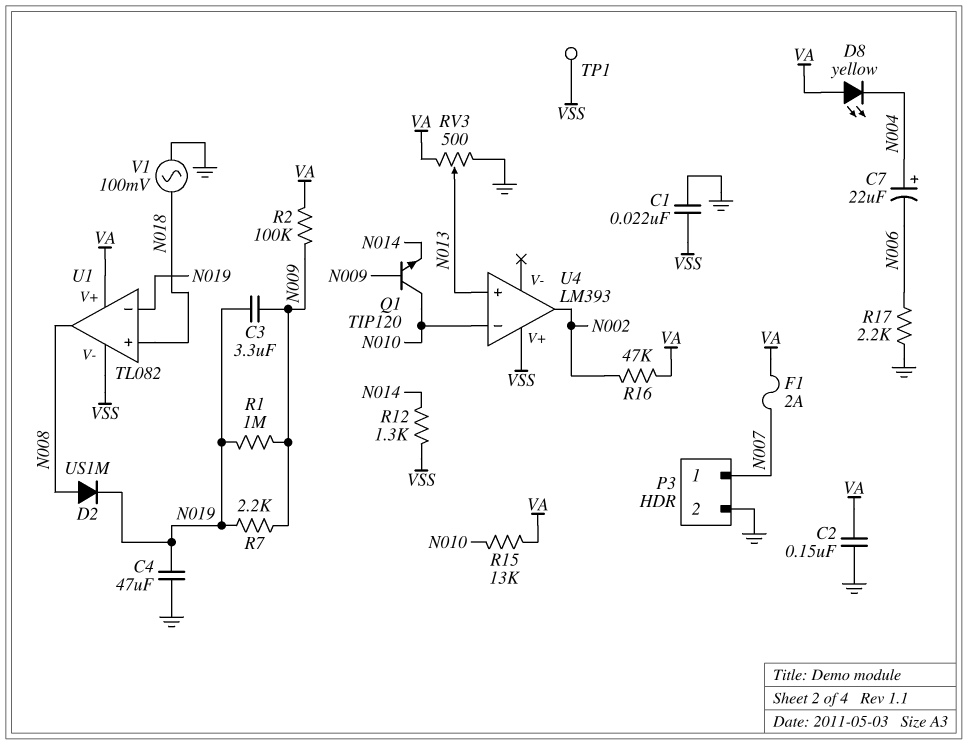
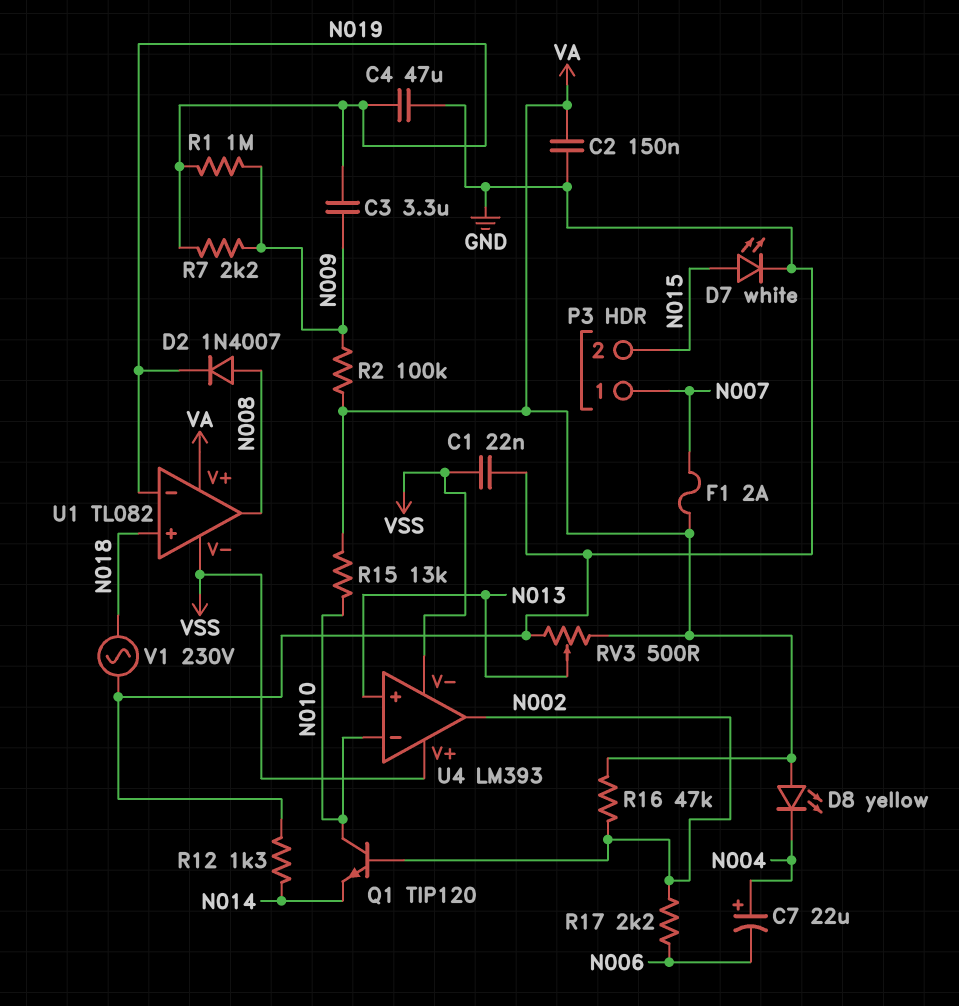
D2: diode US1M (A N008, K N019) -> diode 1N4007 (A N008, K N019)
D7: none -> LED white (A N015, K GND)
P3 pin 2: GND -> N015
Q1: NPN TIP120 (B N009, C N010, E N014) -> NPN TIP120 (B N002, C N010, E N014)
R12: 1.3k (N014, VSS) -> 1.3k (GND, N014)
R17: 2.2k (GND, N006) -> 2.2k (N002, N006)
TP1: test point (VSS) -> none
U4 pin V-: none -> VSS
V1: AC 100mV (GND, N018) -> AC 230V (GND, N018)

